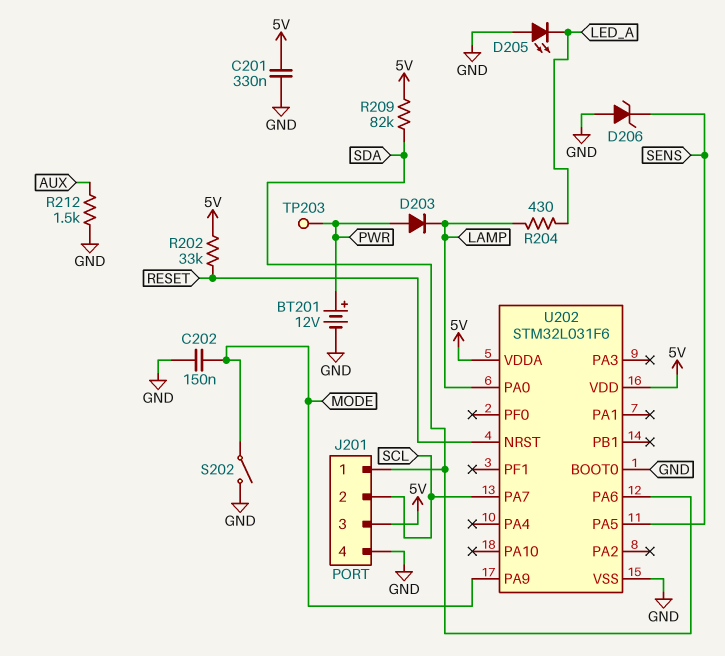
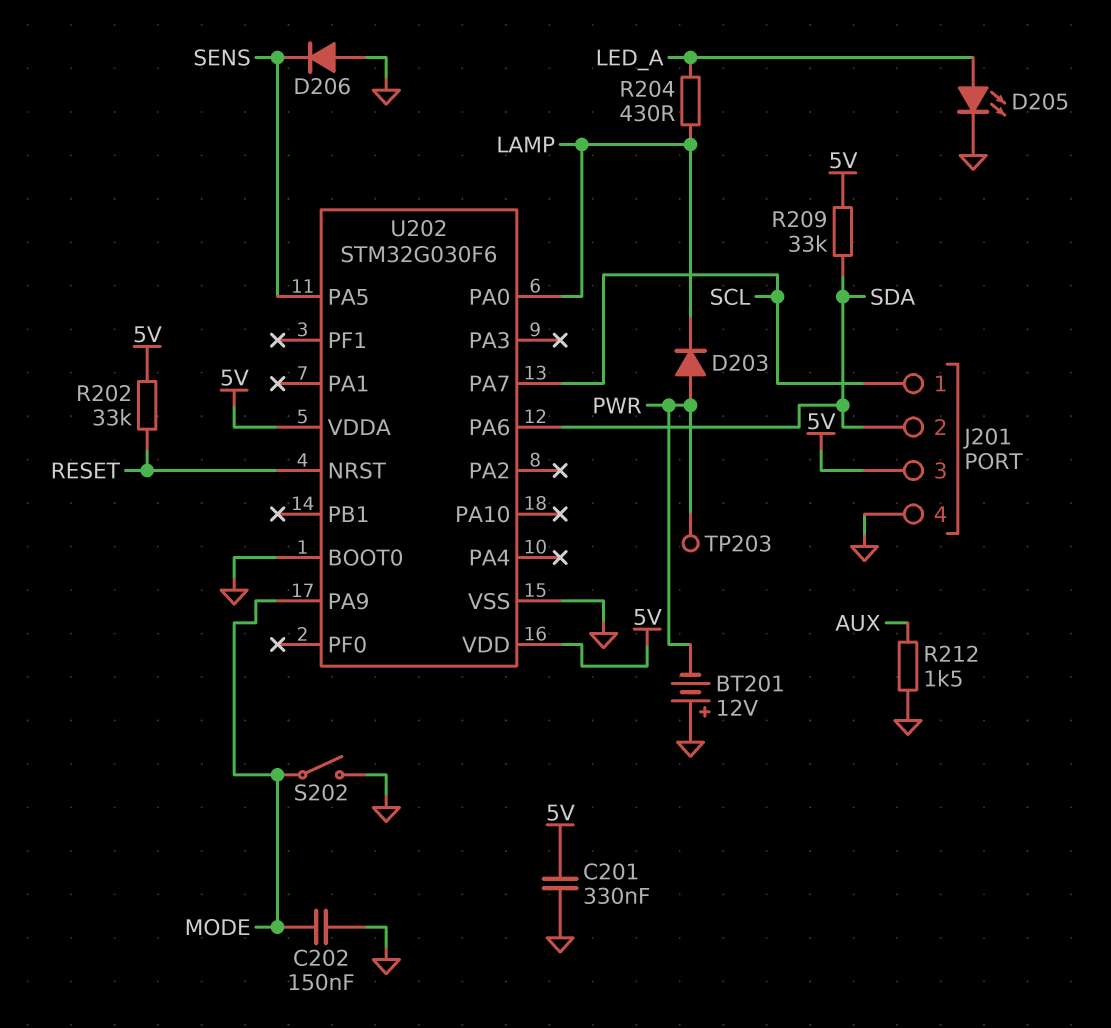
BT201: 12V (plus PWR, minus GND) -> 12V (plus GND, minus PWR)
D205: LED (A GND, K LED_A) -> LED (A LED_A, K GND)
D206: zener (A GND, K SENS) -> diode (A GND, K SENS)
J201 pin 1: SDA -> SCL
J201 pin 2: SCL -> SDA
R209: 82k (5V, SDA) -> 33k (5V, SDA)
U202: STM32L031F6 -> STM32G030F6

